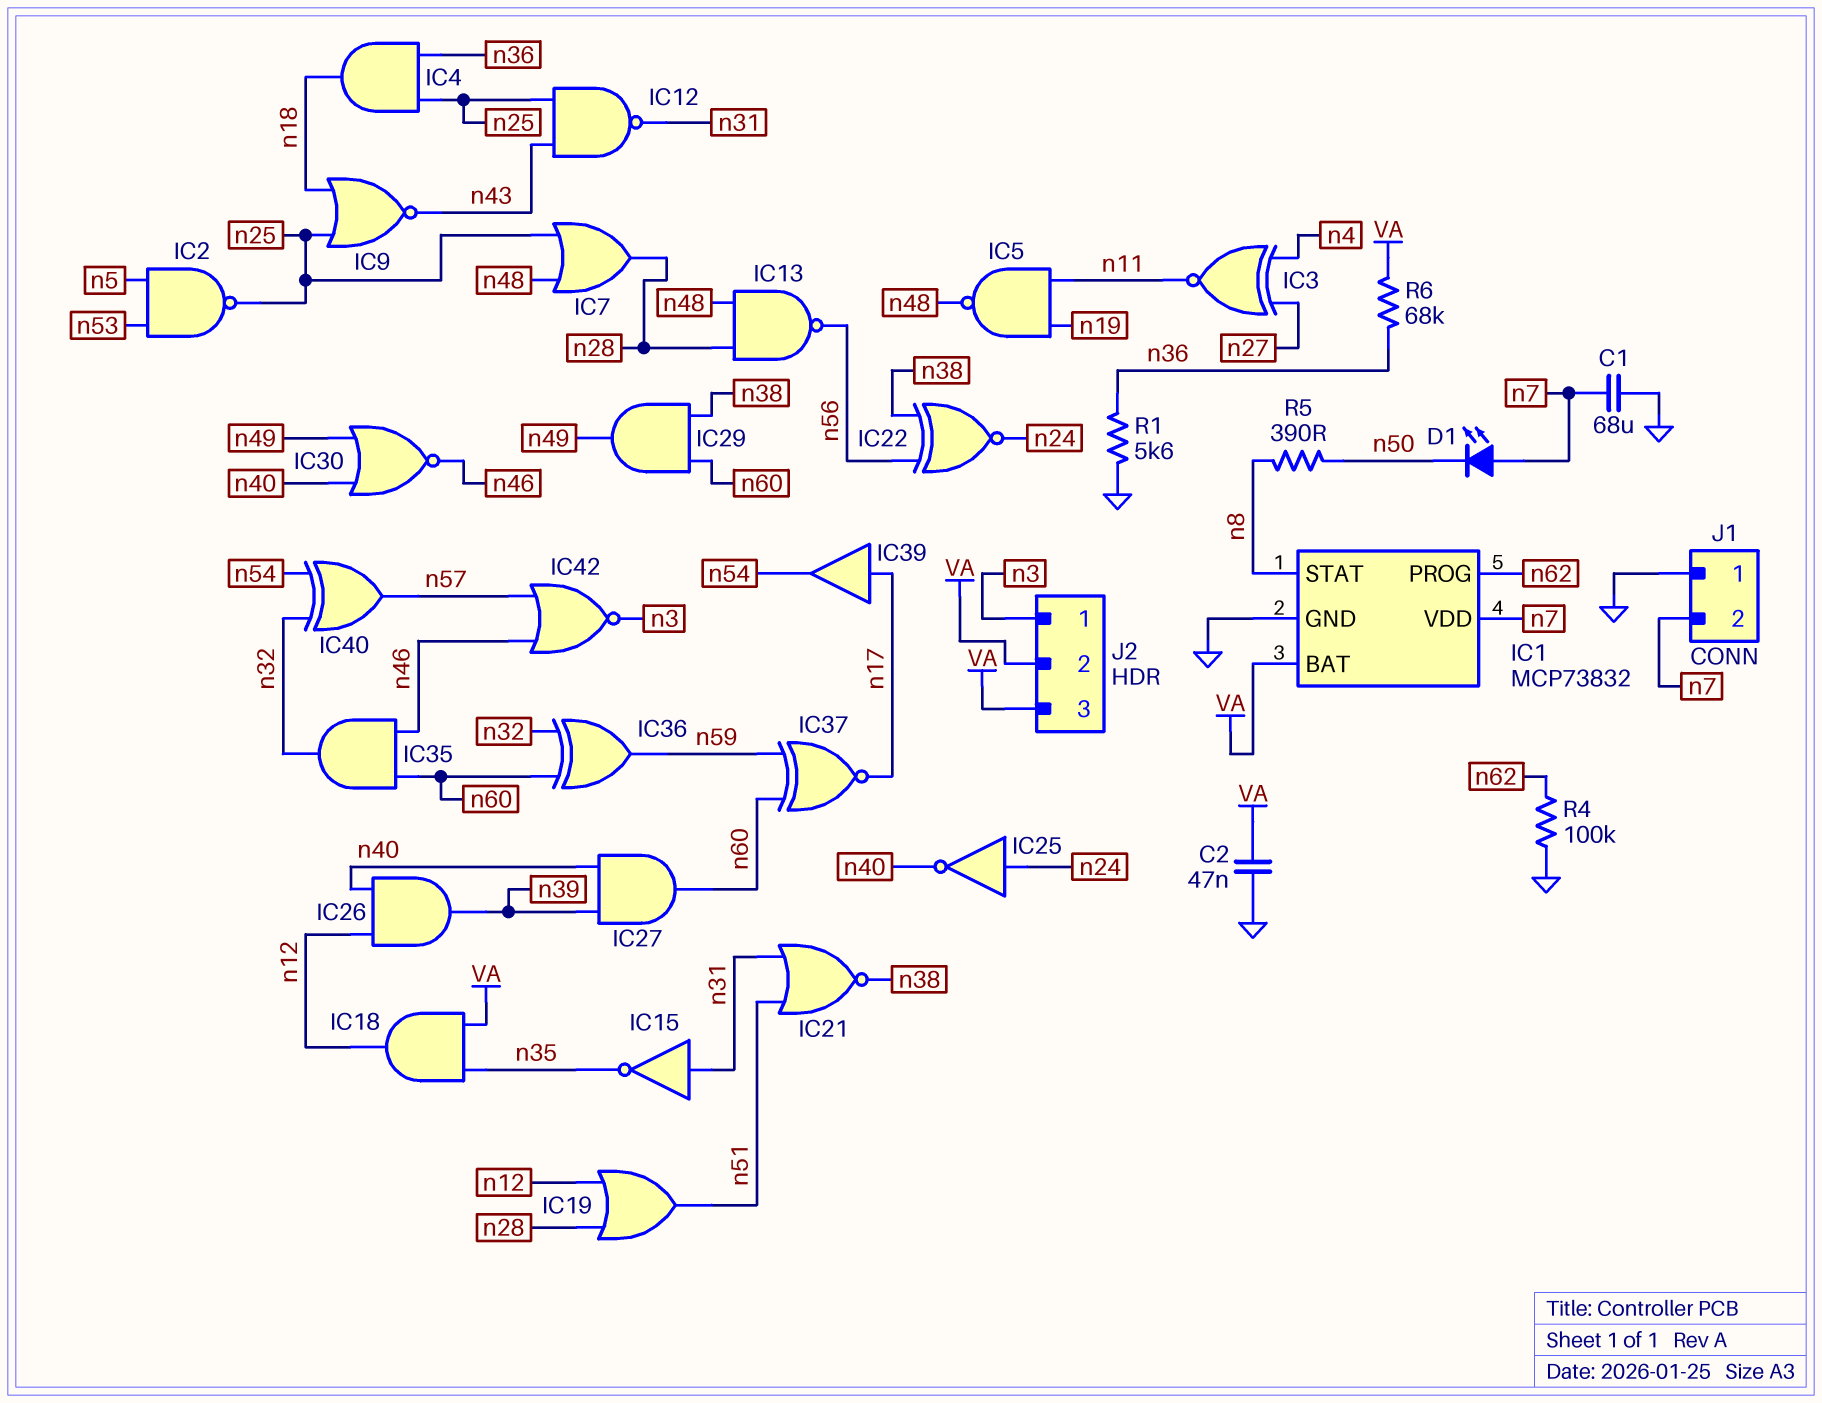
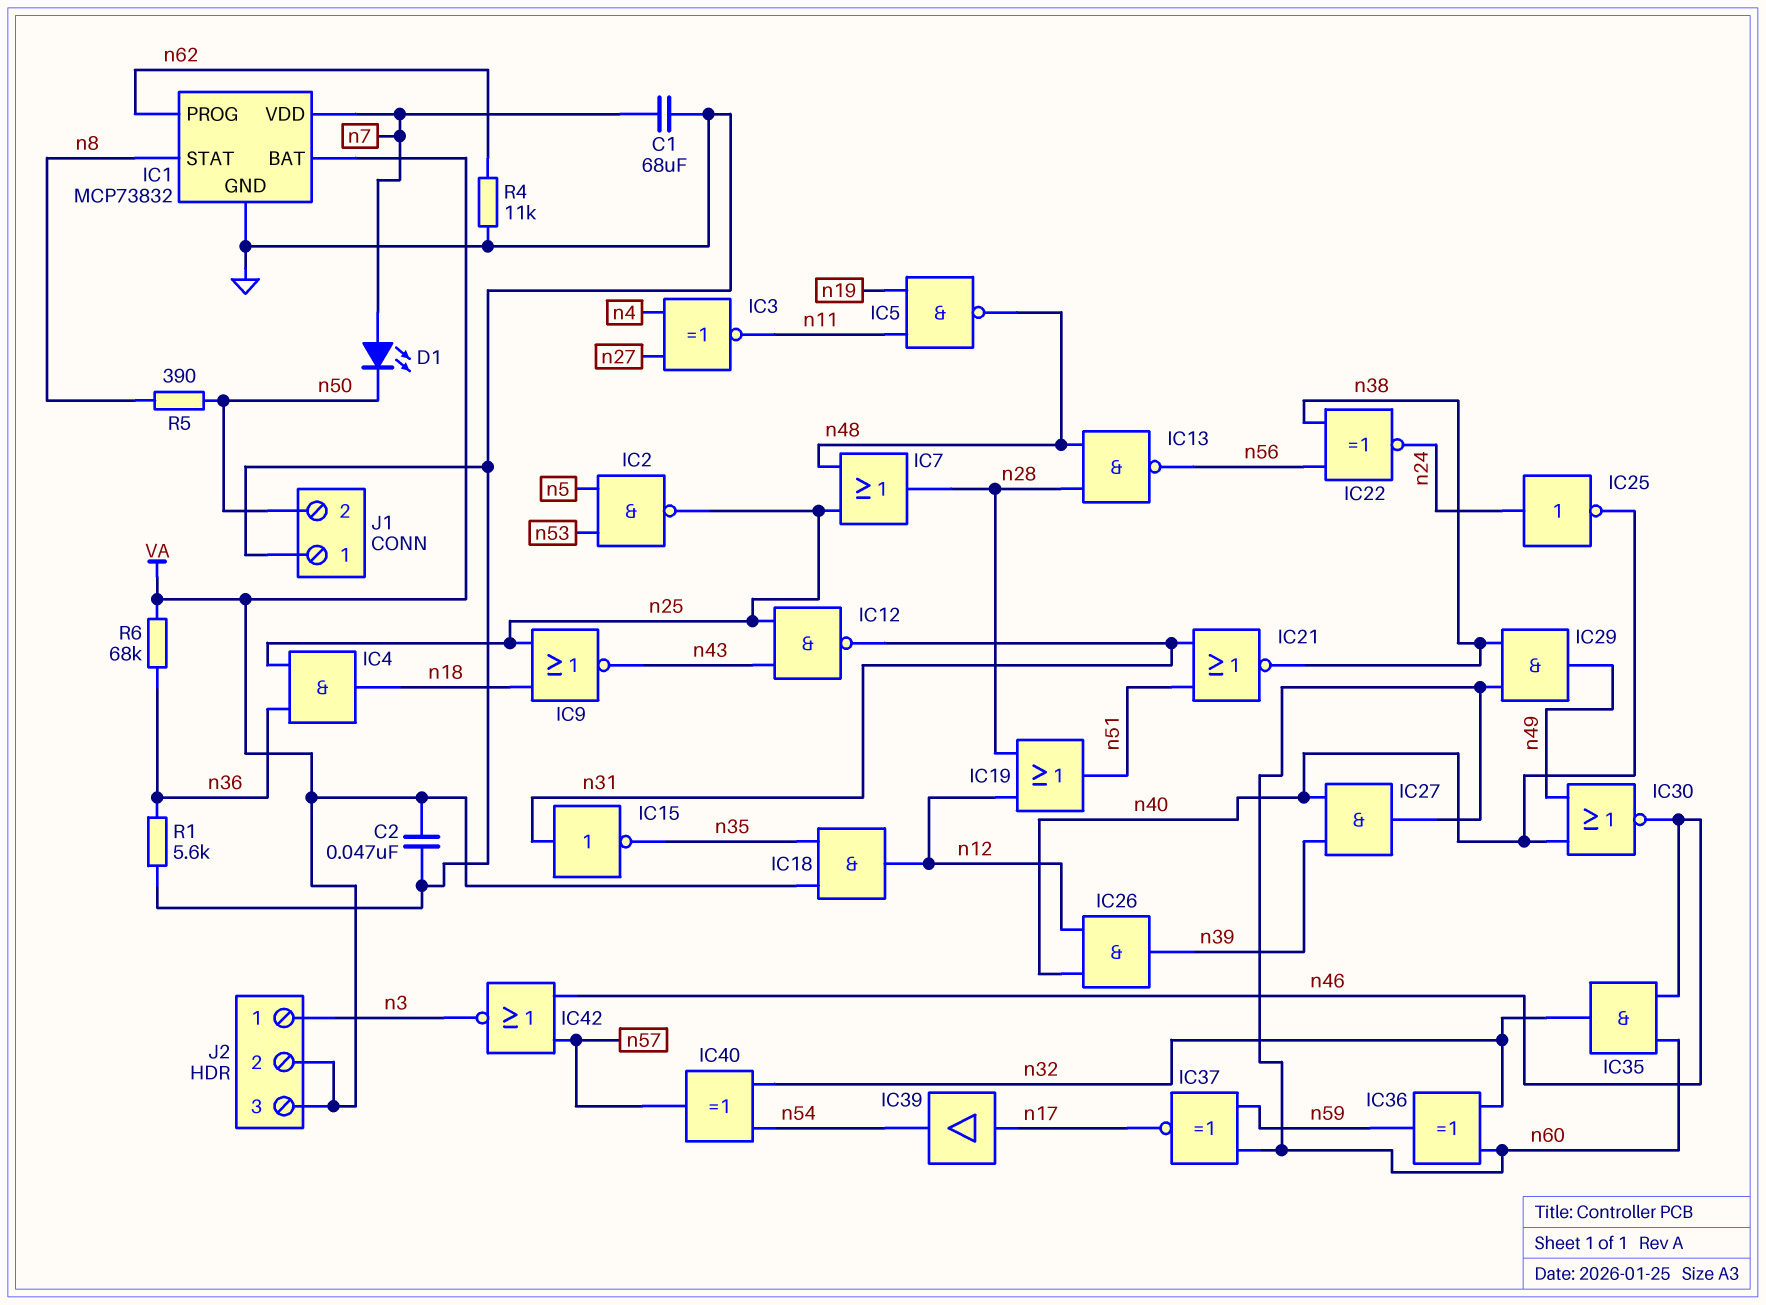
J1 pin 2: n7 -> n50
R4: 100k (GND, n62) -> 11k (GND, n62)

